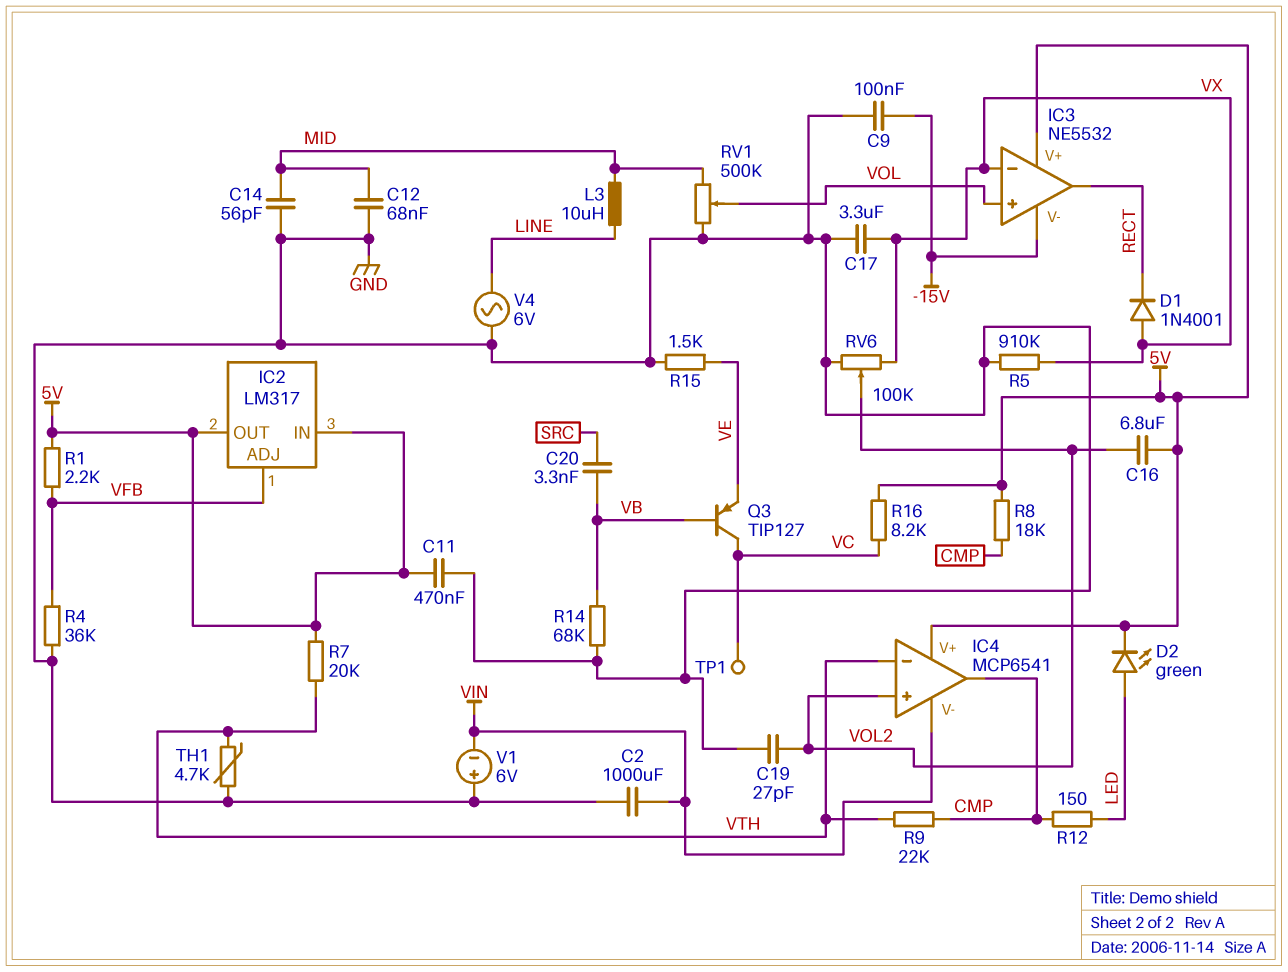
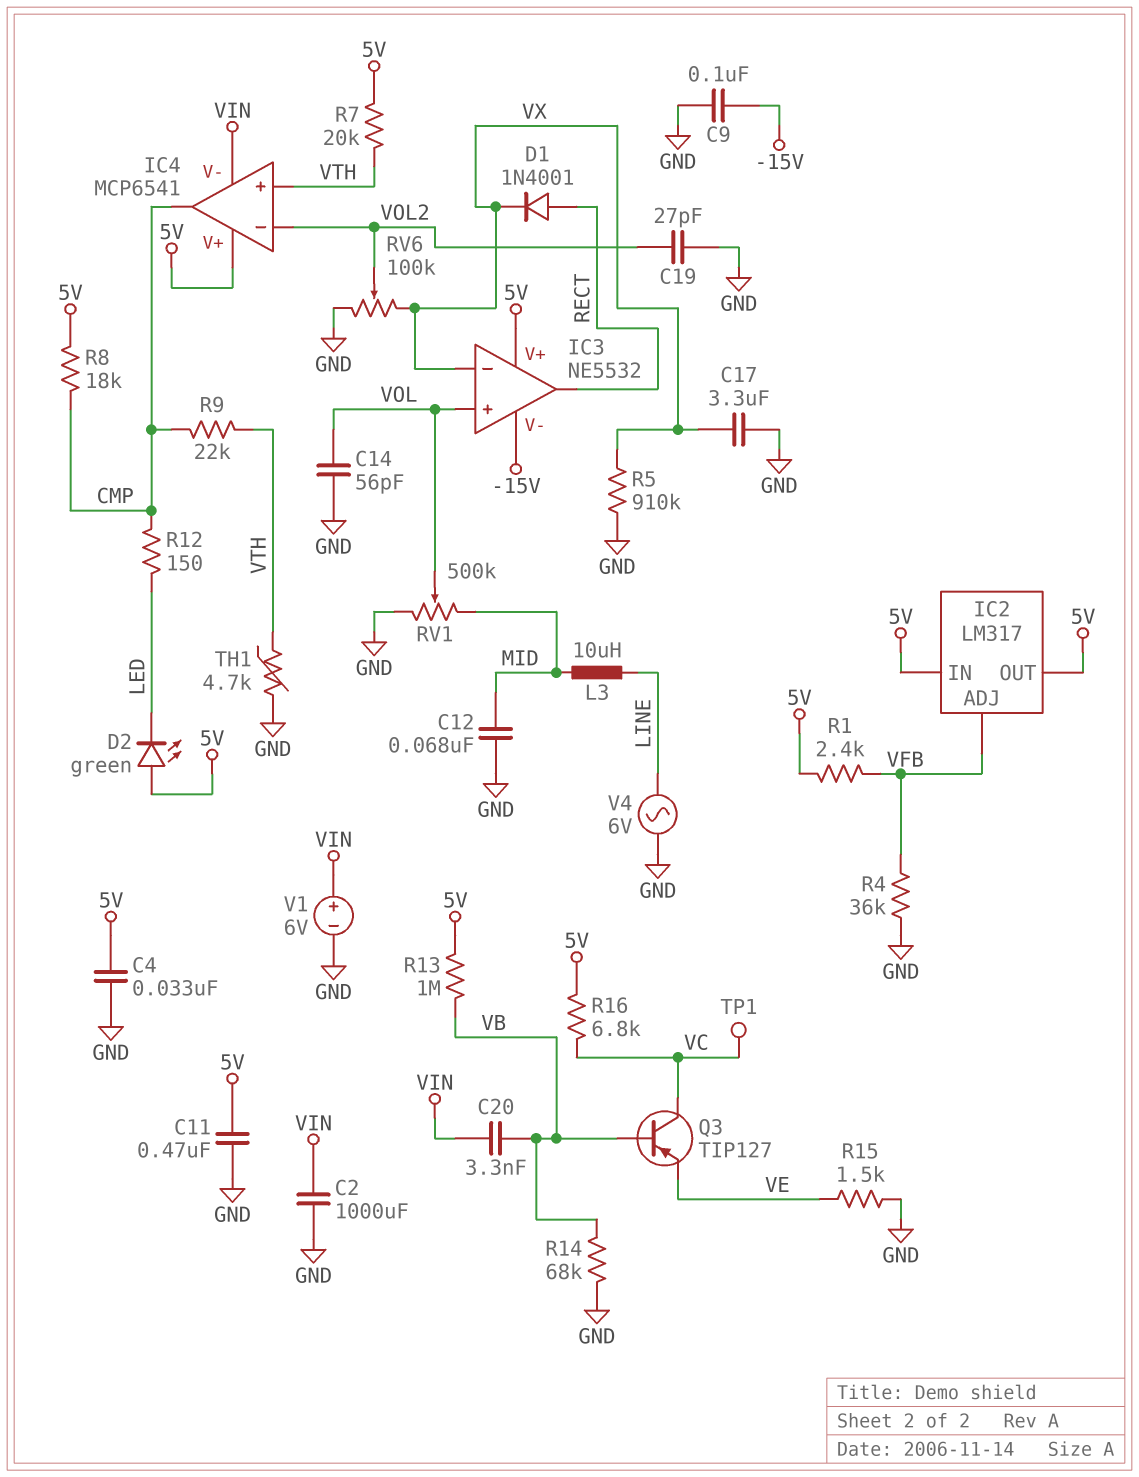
C4: none -> 33nF (5V, GND)
C14: 56pF (GND, MID) -> 56pF (GND, VOL)
C16: 6.8uF (5V, VOL2) -> none
C20: 3.3nF (SRC, VB) -> 3.3nF (VB, VIN)
D1: diode 1N4001 (A VX, K RECT) -> diode 1N4001 (A RECT, K VX)
D2: LED green (A LED, K 5V) -> LED green (A 5V, K LED)
IC4 pin in+: VOL2 -> VTH
IC4 pin in-: VTH -> VOL2
R1: 2.2k (5V, VFB) -> 2.4k (5V, VFB)
R13: none -> 1M (5V, VB)
R16: 8.2k (5V, VC) -> 6.8k (5V, VC)
V1: 6V (plus GND, minus VIN) -> 6V (plus VIN, minus GND)

